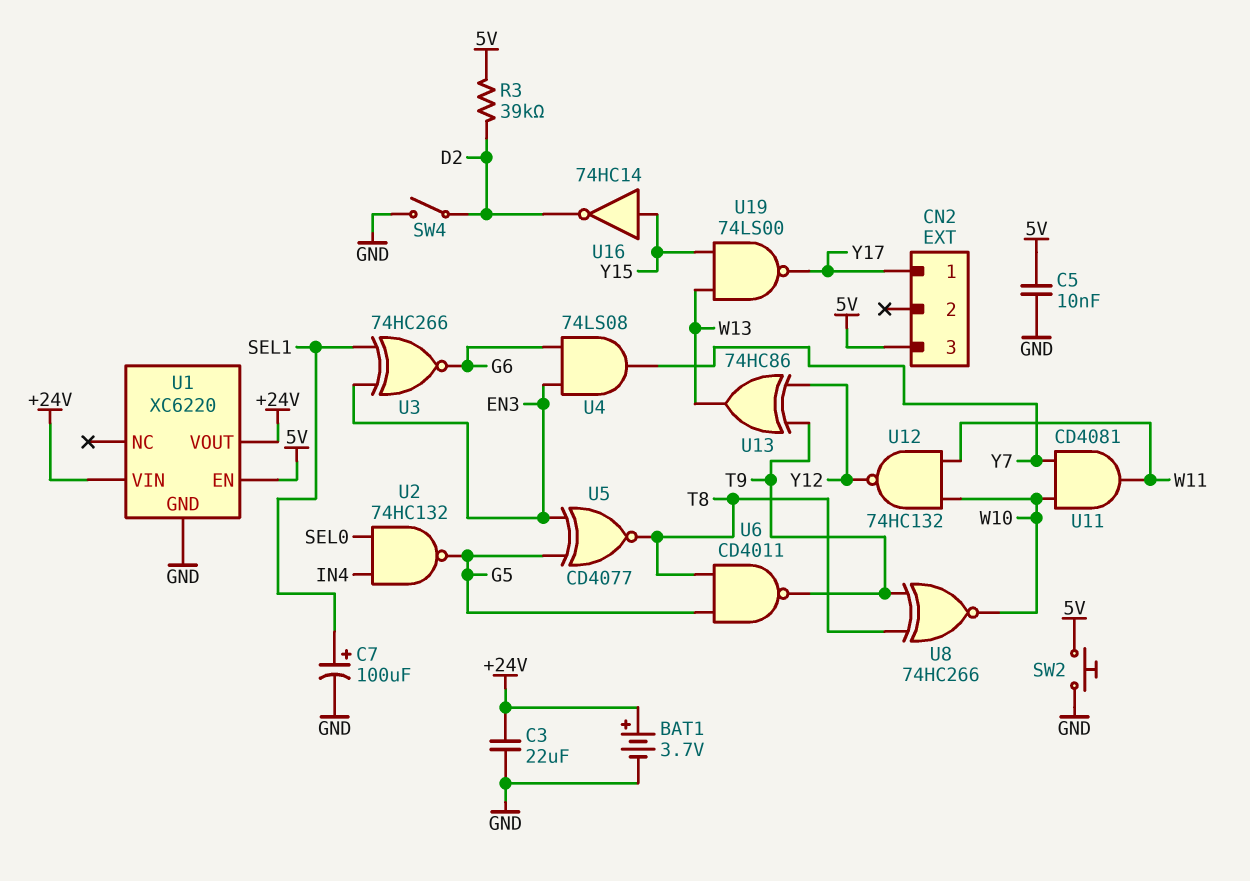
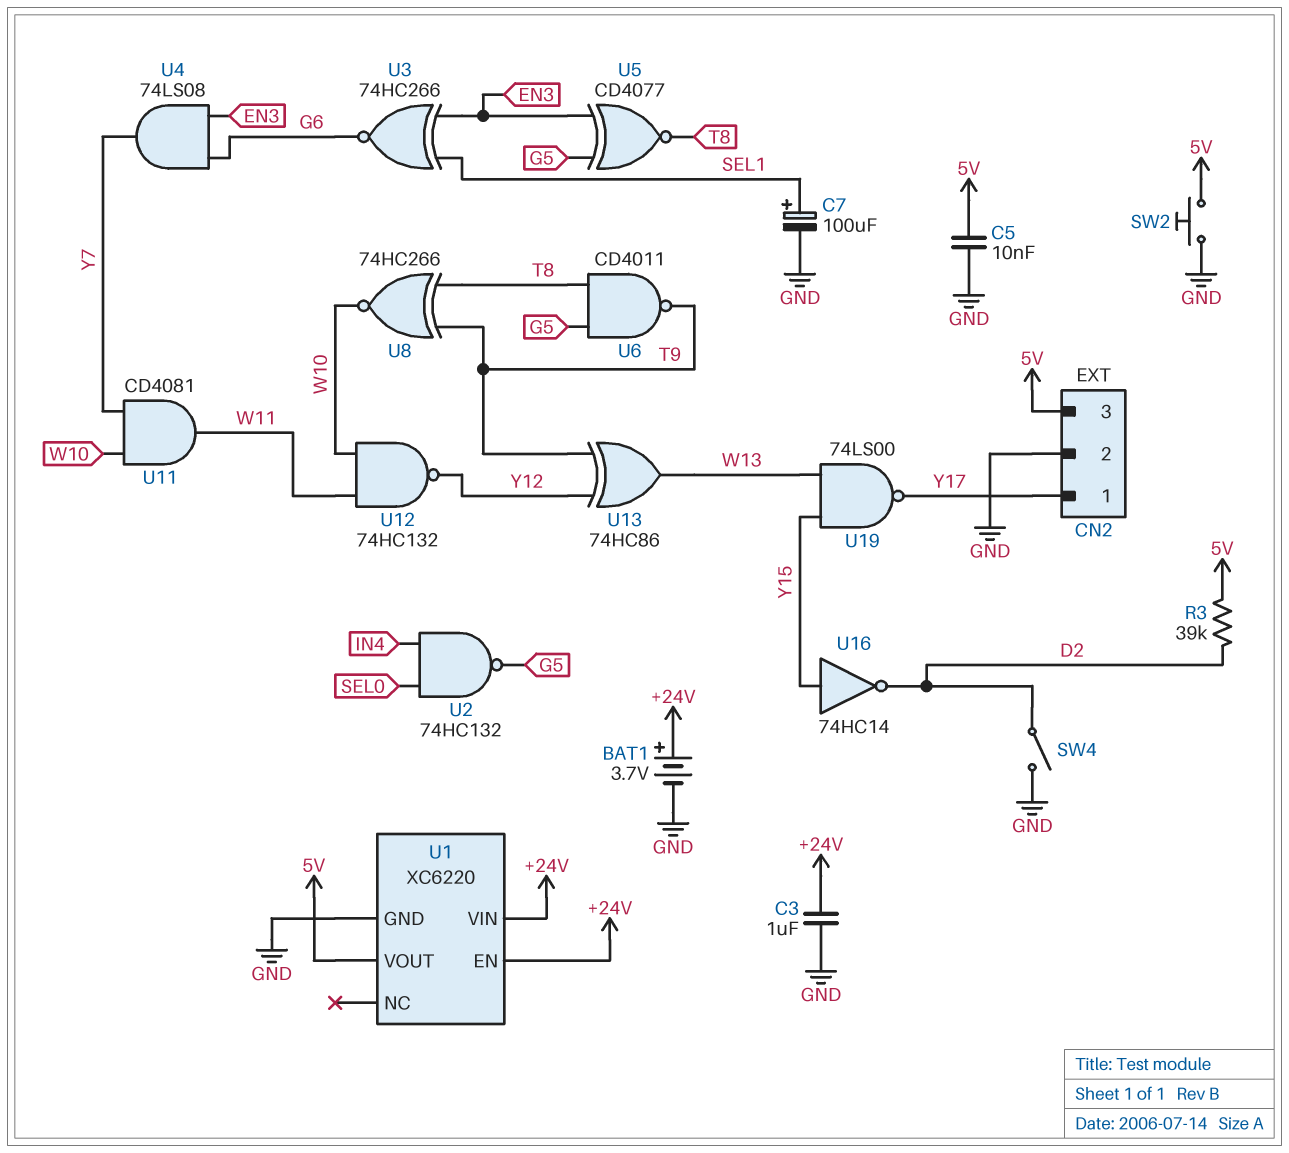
C3: 22uF (+24V, GND) -> 1uF (+24V, GND)
CN2 pin 2: none -> GND
U1 pin EN: 5V -> +24V
U1 pin VOUT: +24V -> 5V

